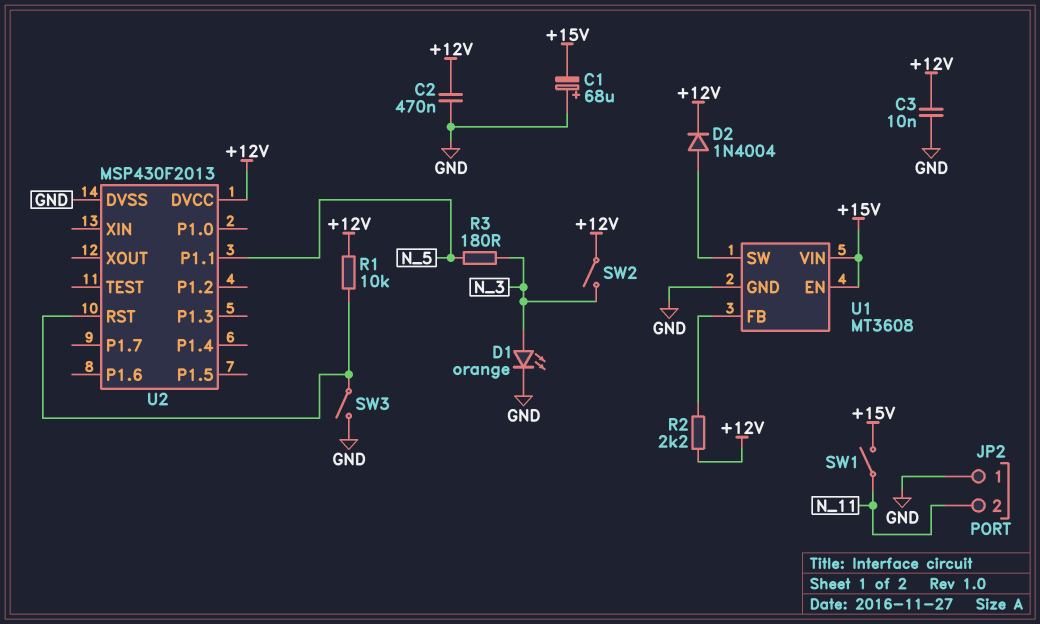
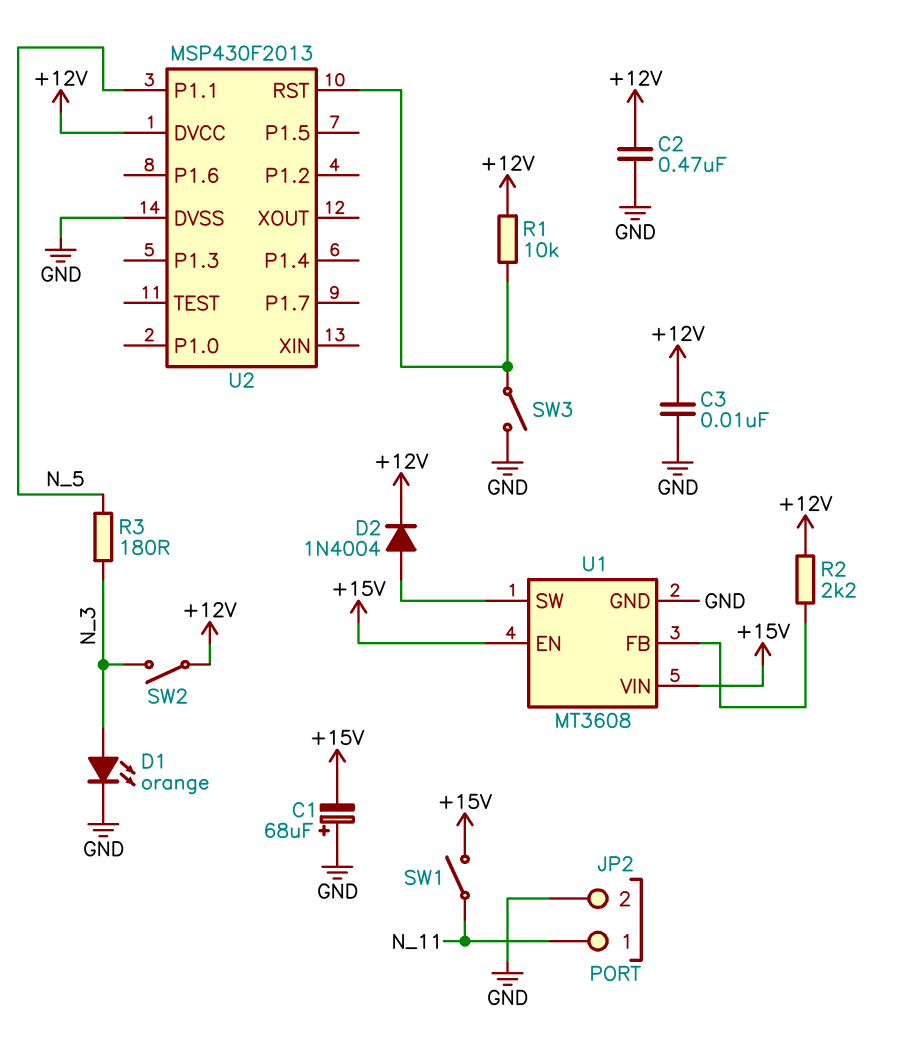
JP2 pin 1: GND -> N_11
JP2 pin 2: N_11 -> GND

